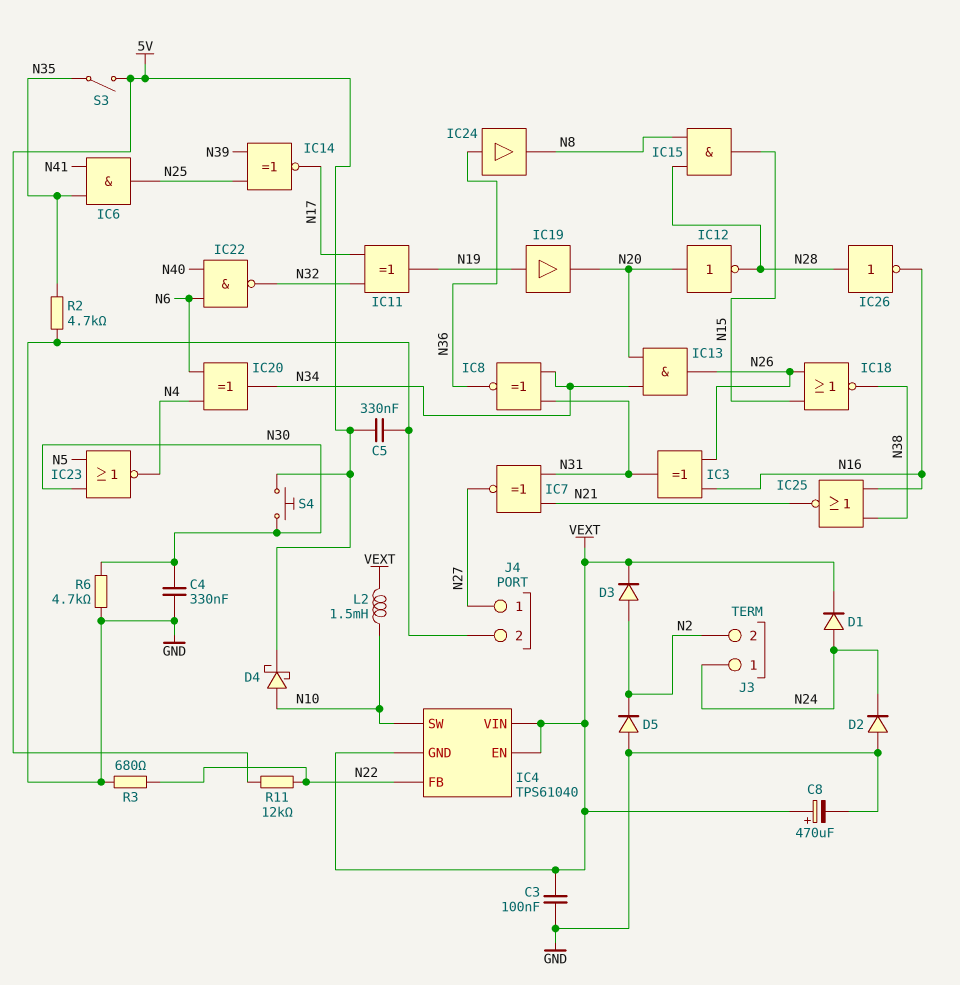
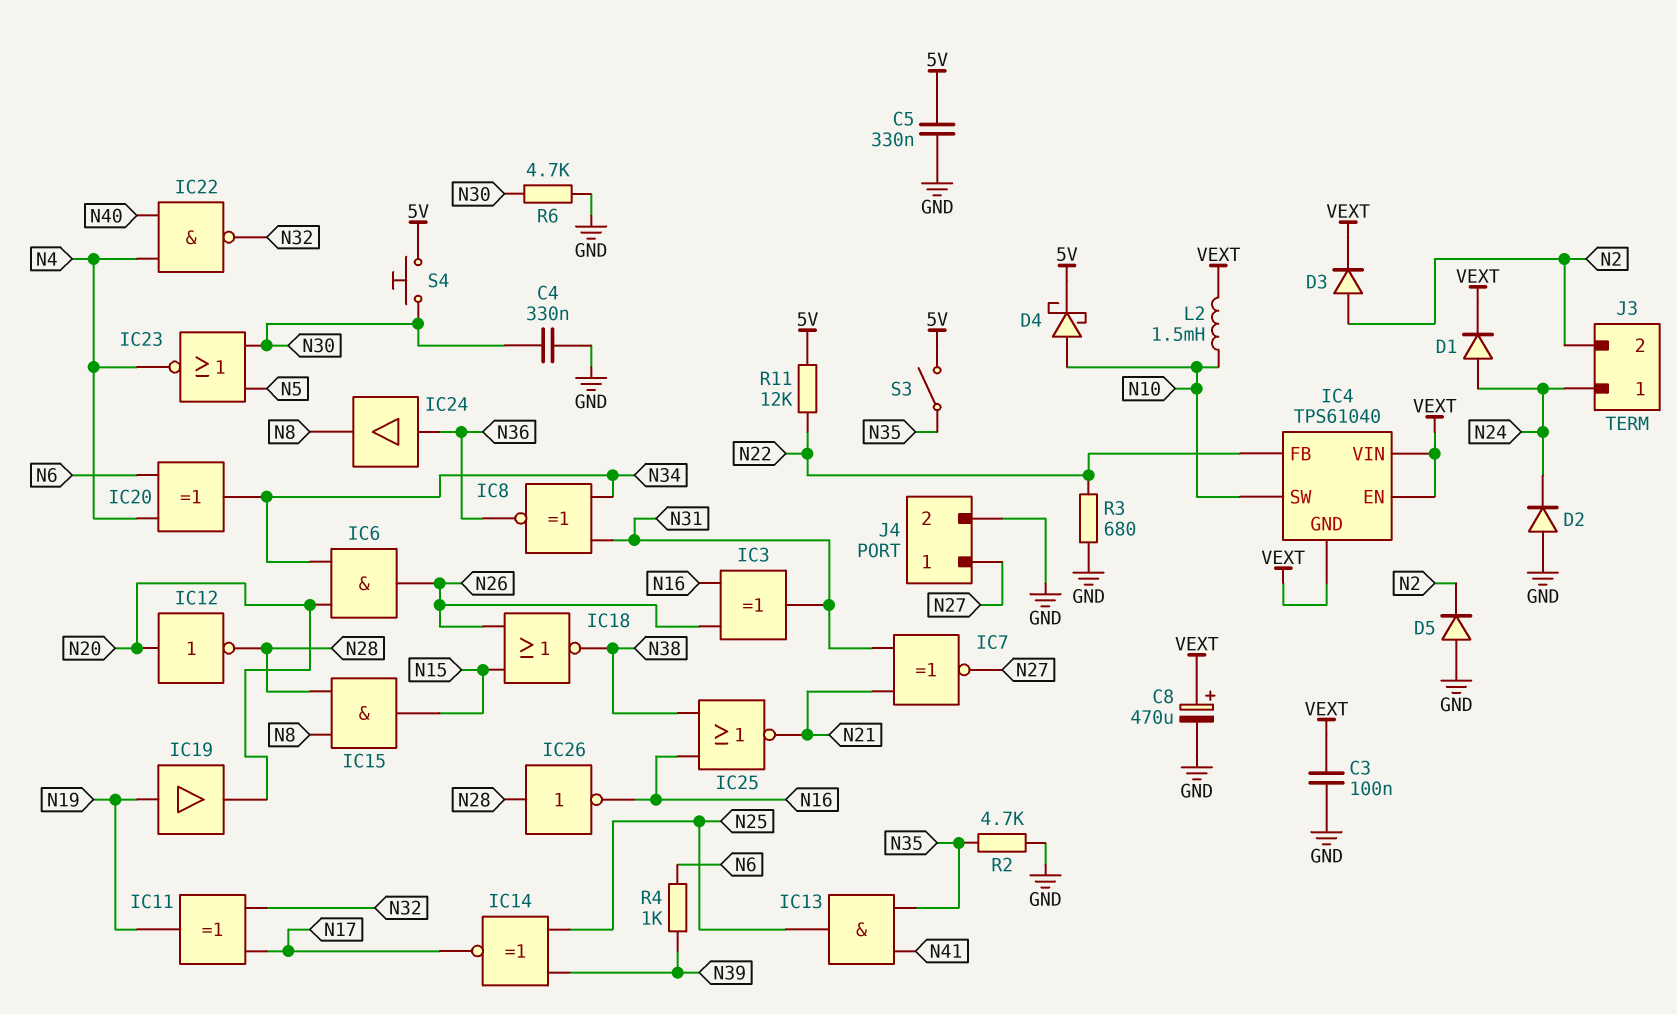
IC6: AND (in N35, in N41, out N25) -> AND (in N20, in N34, out N26)
IC13: AND (in N20, in N34, out N26) -> AND (in N35, in N41, out N25)
IC22: NAND (in N6, in N40, out N32) -> NAND (in N4, in N40, out N32)
R4: none -> 1k (N6, N39)

